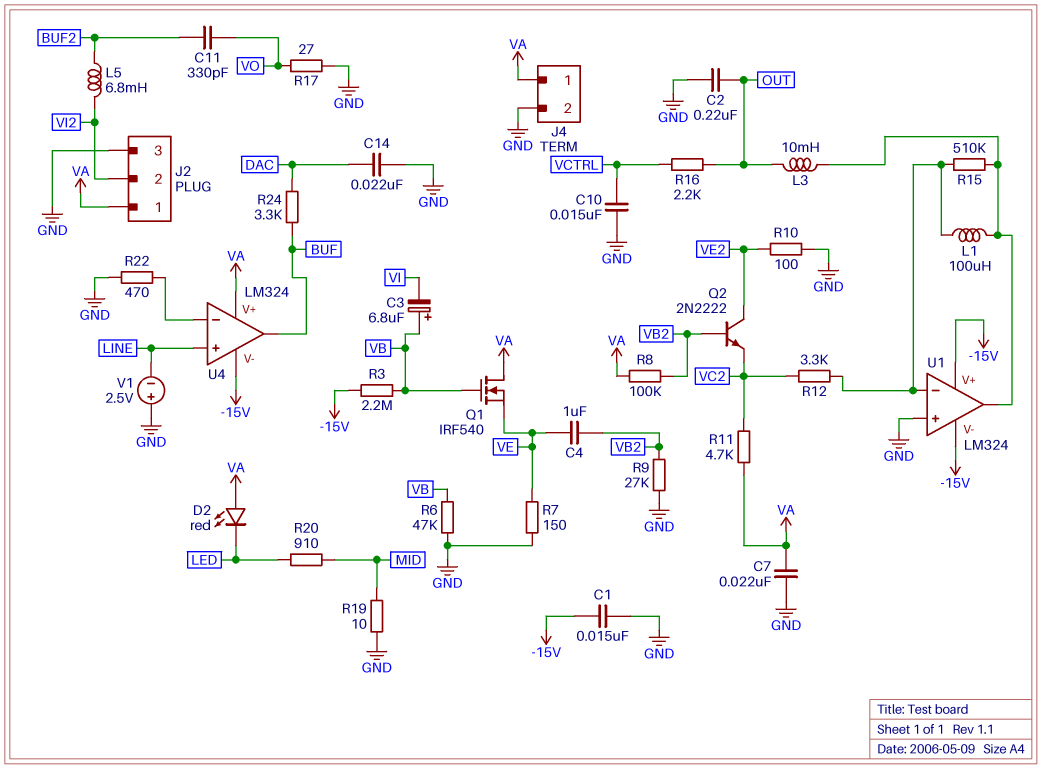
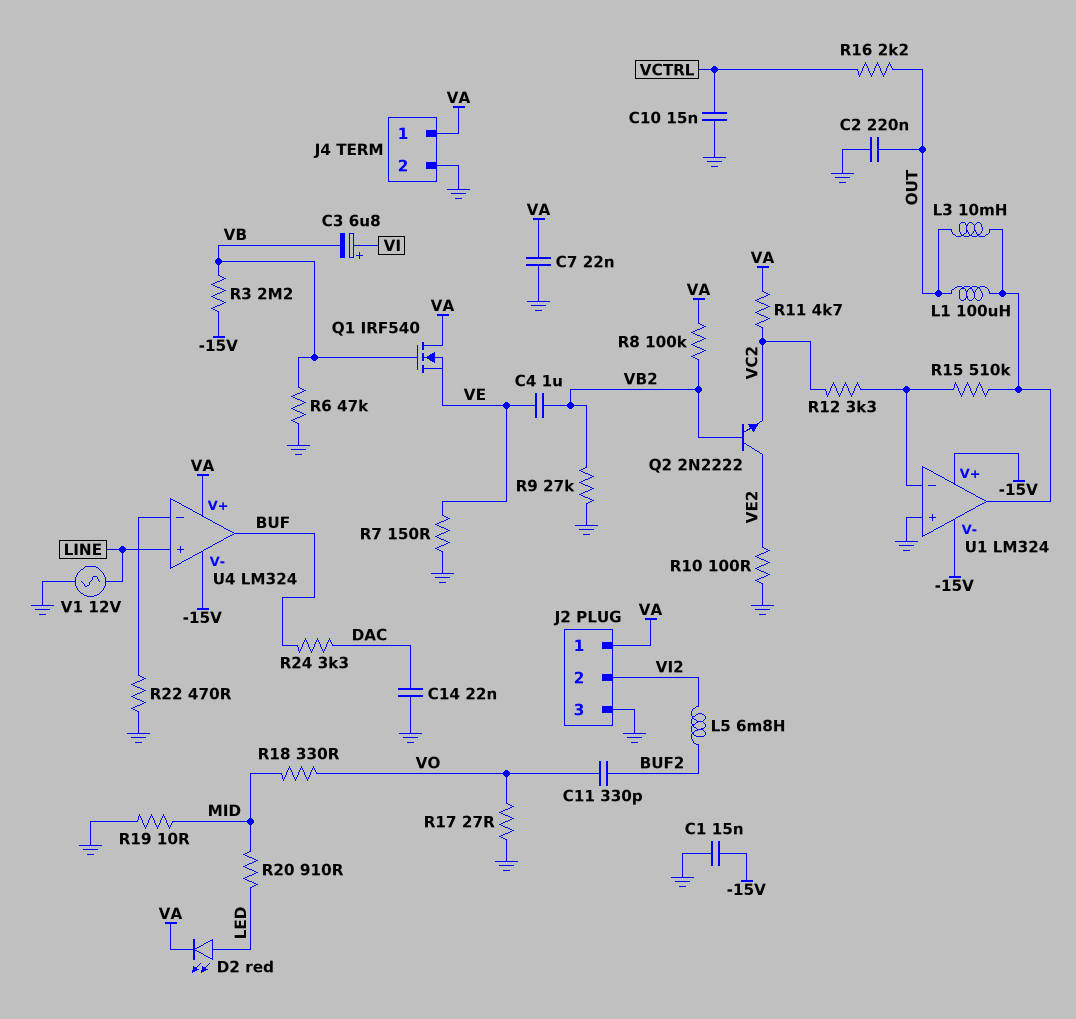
C3: 6.8uF (plus VB, minus VI) -> 6.8uF (plus VI, minus VB)
D2: LED red (A VA, K LED) -> LED red (A LED, K VA)
L1: 100uH (U1/in-, U1/out) -> 100uH (OUT, U1/out)
R18: none -> 330 (MID, VO)
V1: 2.5V (plus GND, minus LINE) -> AC 12V (GND, LINE)

